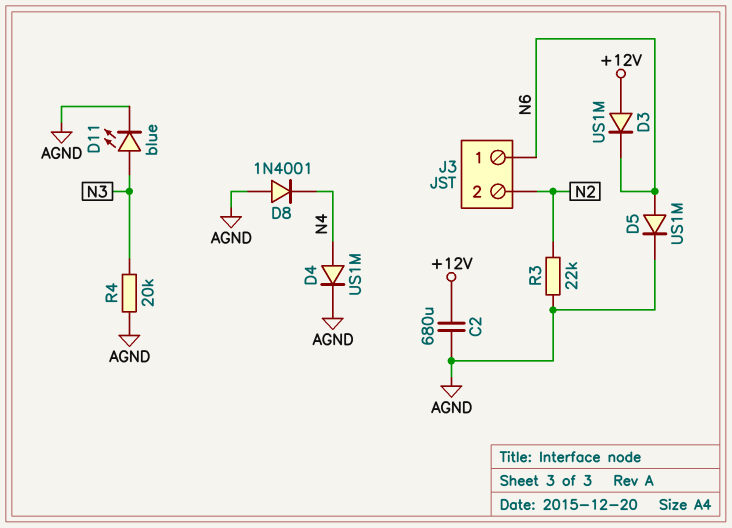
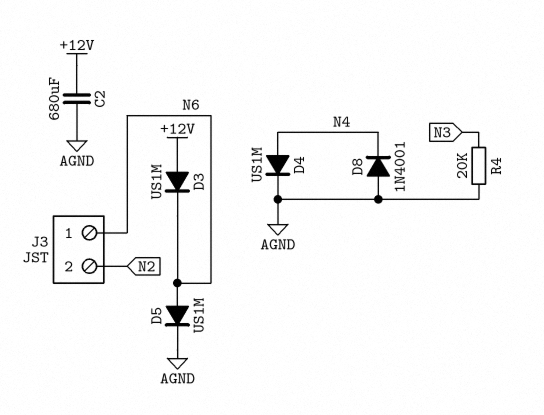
D11: LED blue (A N3, K AGND) -> none
R3: 22k (AGND, N2) -> none

